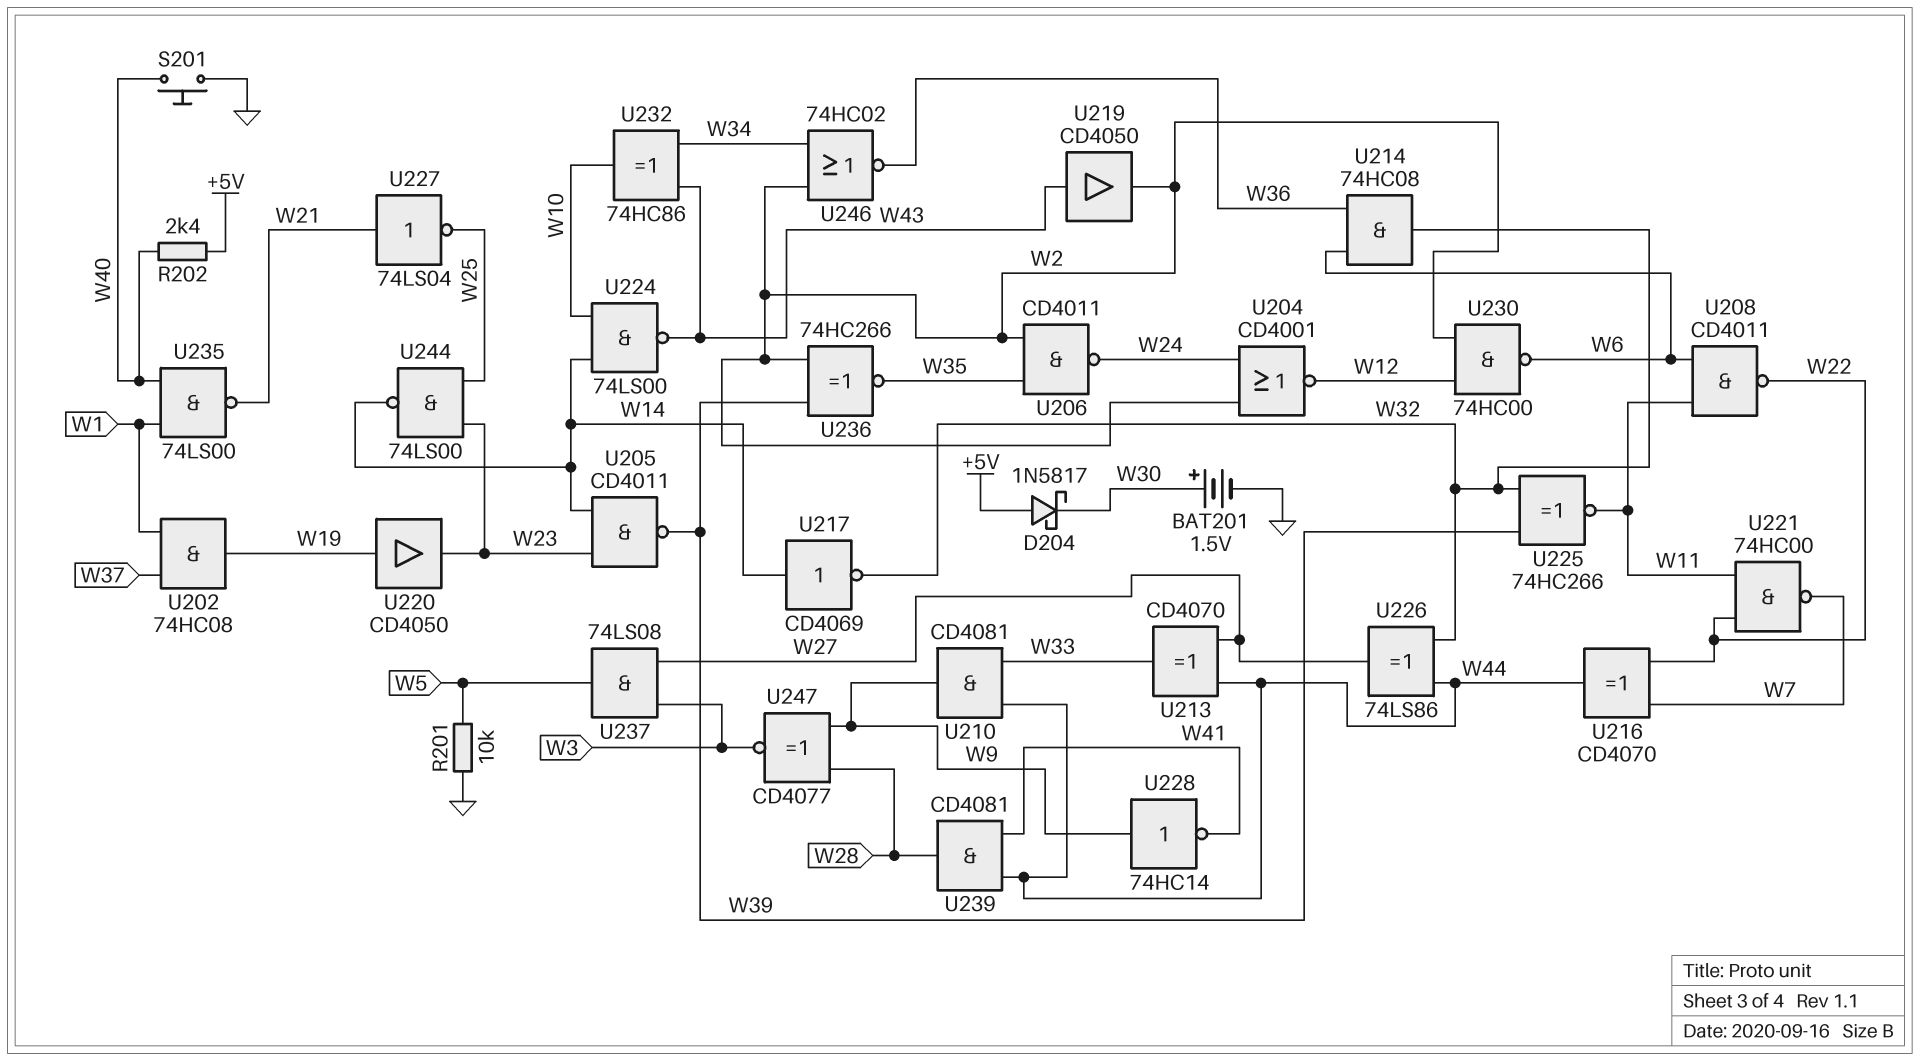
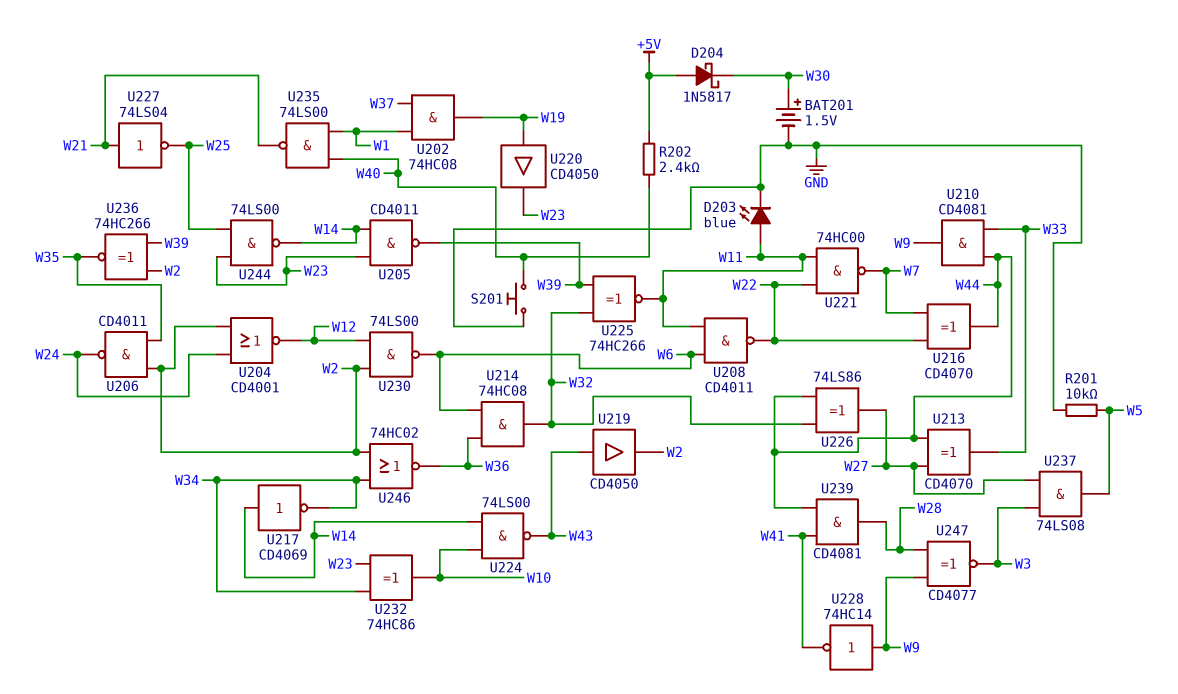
D203: none -> LED blue (A W11, K GND)
U217: NOT CD4069 (in W14, out W32) -> NOT CD4069 (in W14, out W34)
U230: NAND 74HC00 (in W2, in W12, out W6) -> NAND 74LS00 (in W2, in W12, out W6)
U232: XOR 74HC86 (in W34, in W43, out W10) -> XOR 74HC86 (in W23, in W34, out W10)

